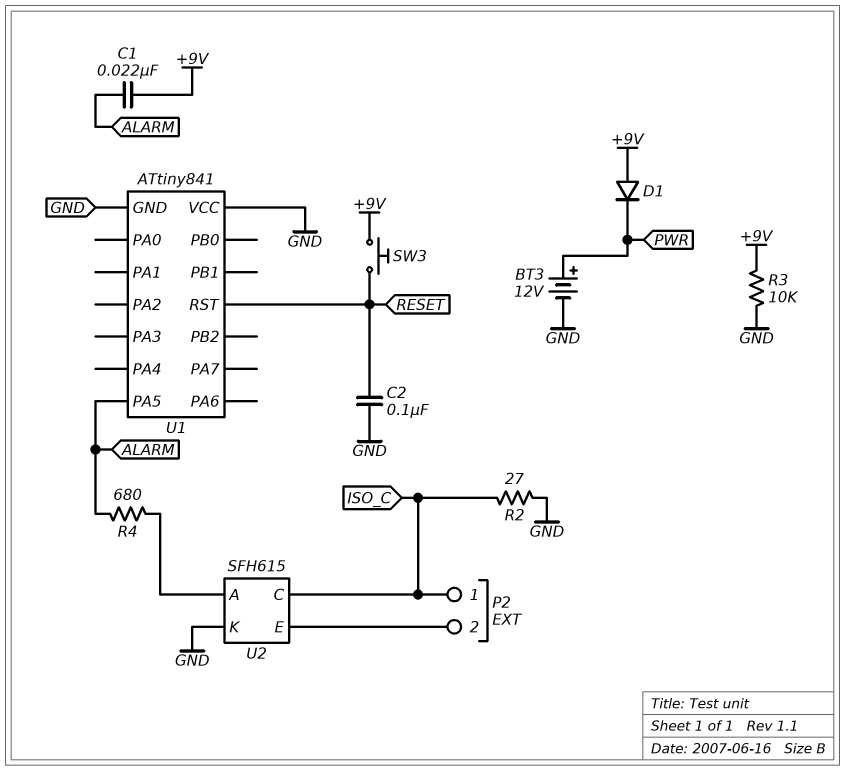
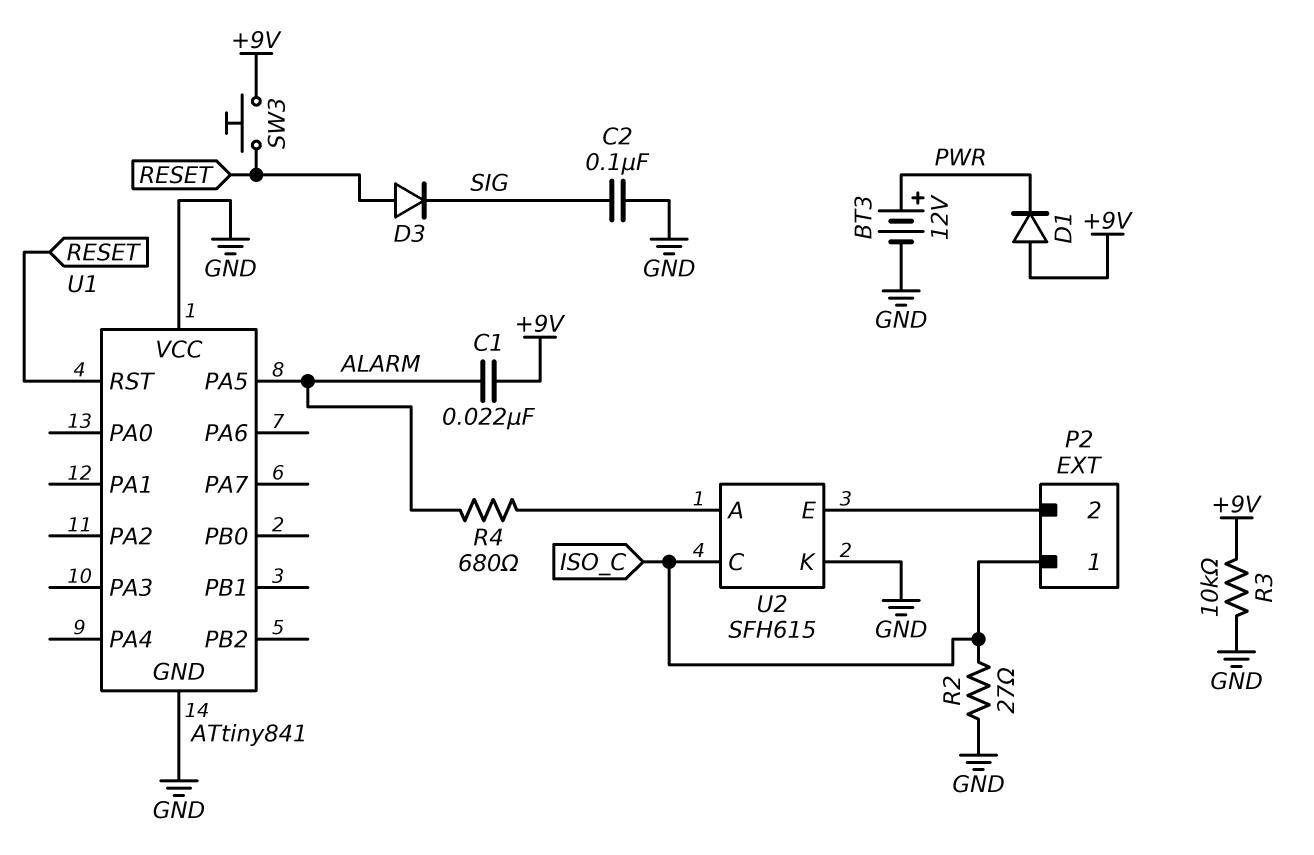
C2: 100nF (GND, RESET) -> 100nF (GND, SIG)
D3: none -> diode (A RESET, K SIG)

